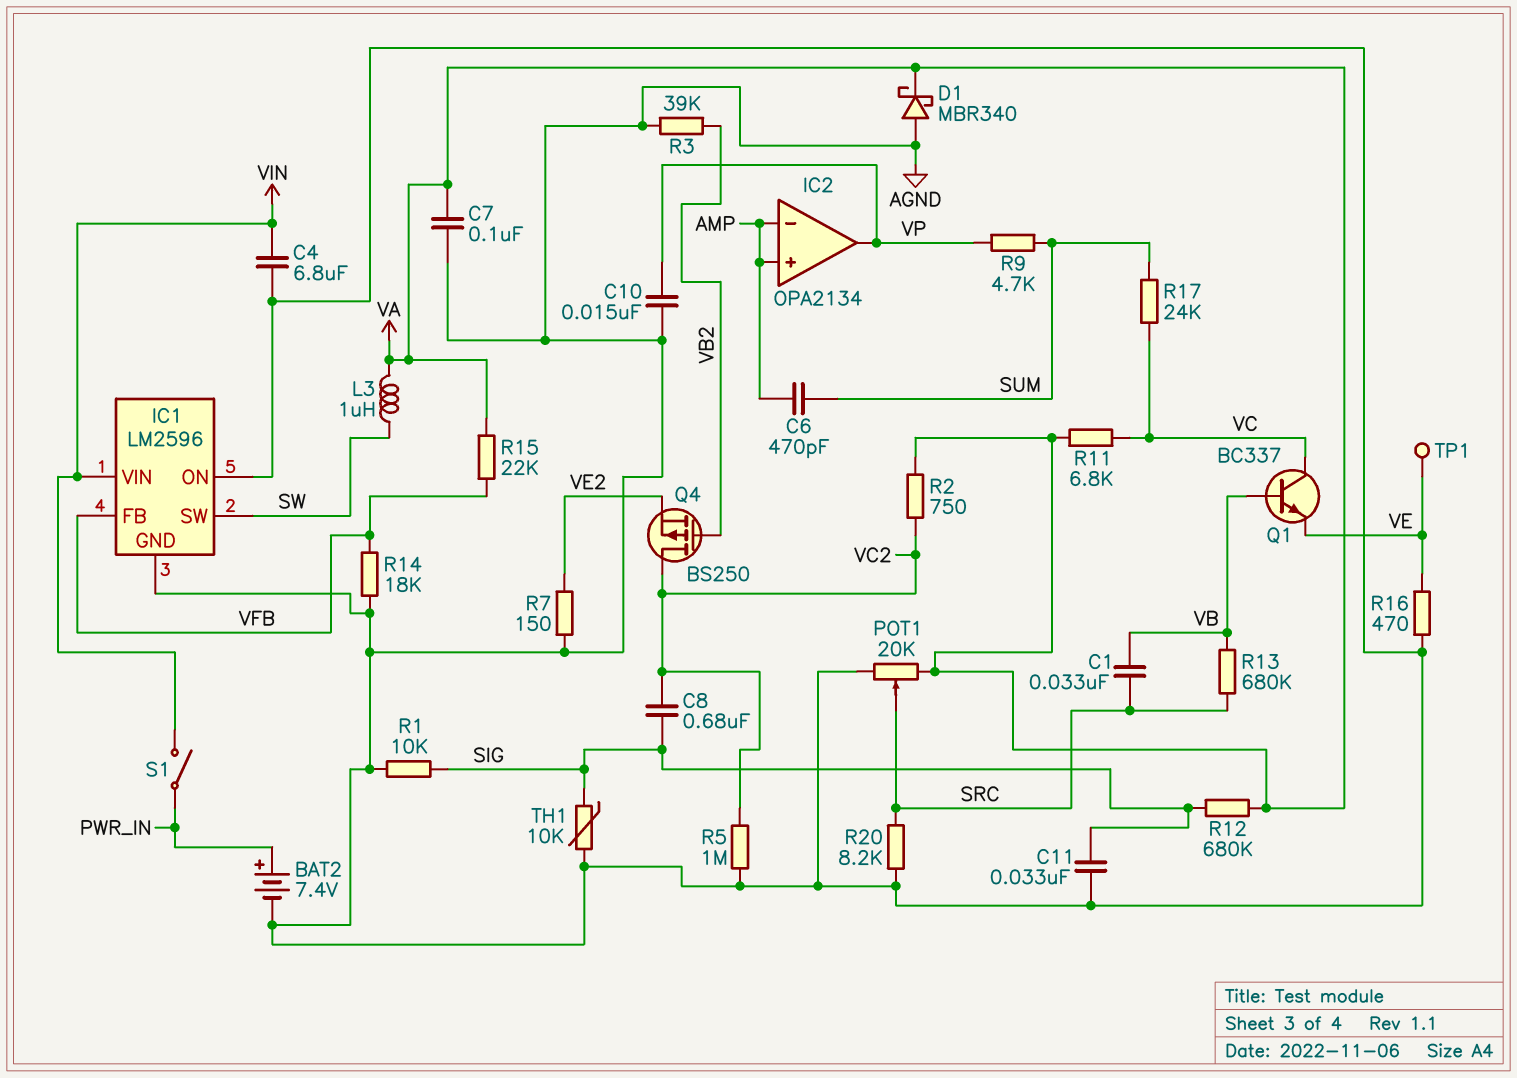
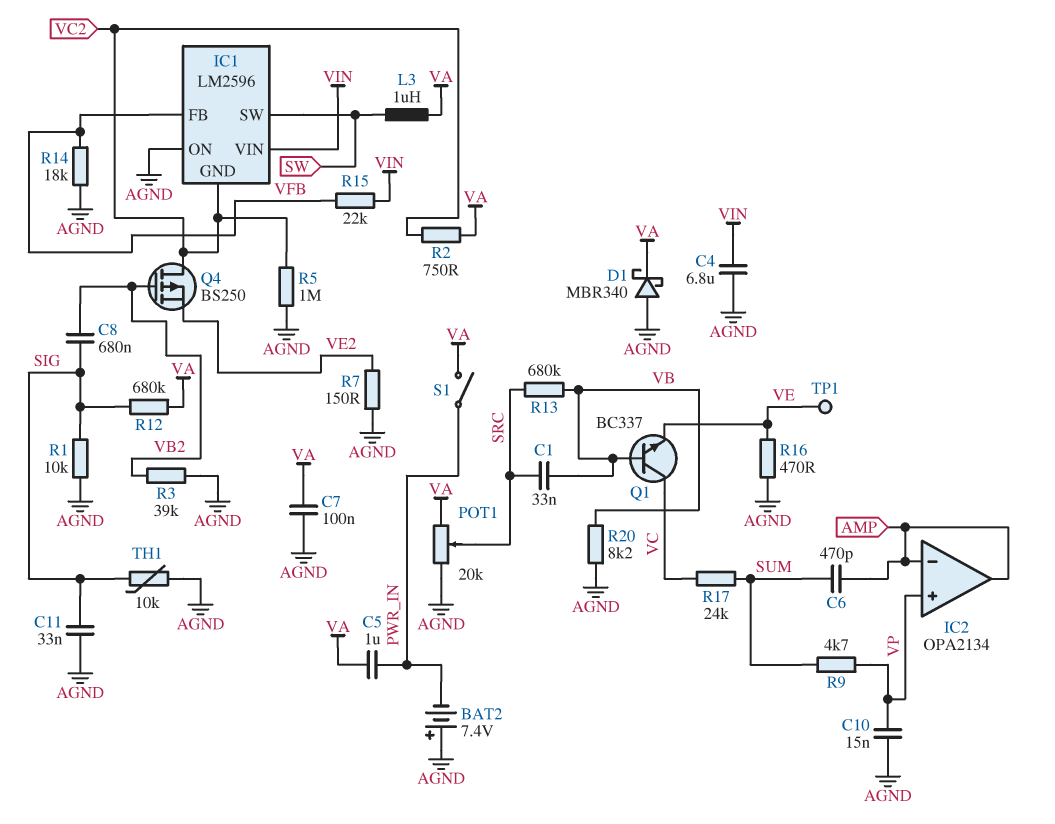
BAT2: 7.4V (plus PWR_IN, minus AGND) -> 7.4V (plus AGND, minus PWR_IN)
C5: none -> 1uF (PWR_IN, VA)
C8: 680nF (SIG, VC2) -> 680nF (SIG, VB2)
IC1 pin GND: AGND -> VC2
IC2 pin in+: AMP -> VP
IC2 pin out: VP -> AMP
R11: 6.8k (VA, VC) -> none
R15: 22k (VA, VFB) -> 22k (VFB, VIN)
R20: 8.2k (AGND, SRC) -> 8.2k (AGND, VB)
S1: switch (PWR_IN, VIN) -> switch (PWR_IN, VA)

